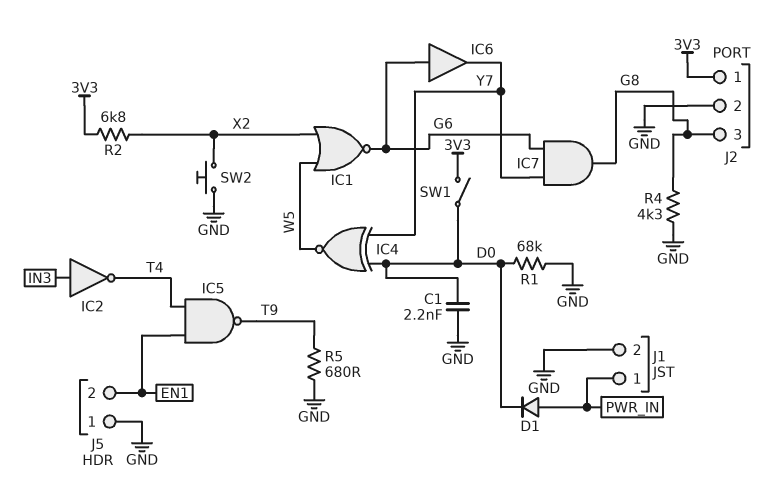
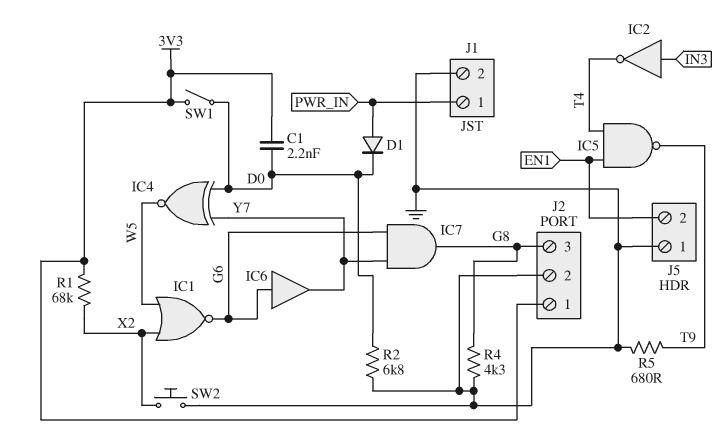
C1: 2.2nF (D0, GND) -> 2.2nF (3V3, D0)
R1: 68k (D0, GND) -> 68k (3V3, X2)
R2: 6.8k (3V3, X2) -> 6.8k (D0, GND)

